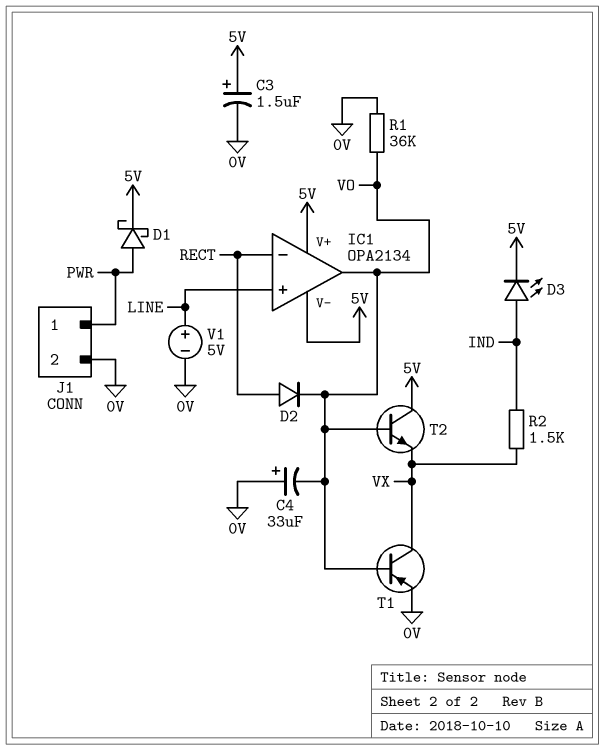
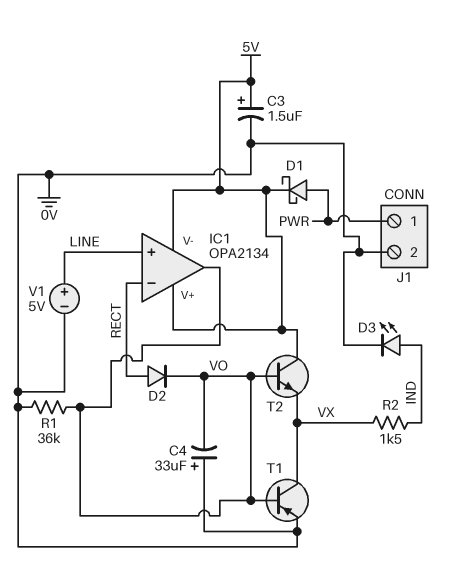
D3: LED (A IND, K 5V) -> LED (A IND, K 0V)

